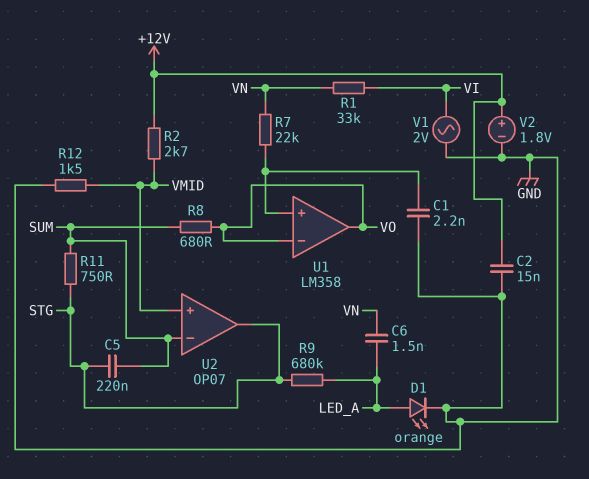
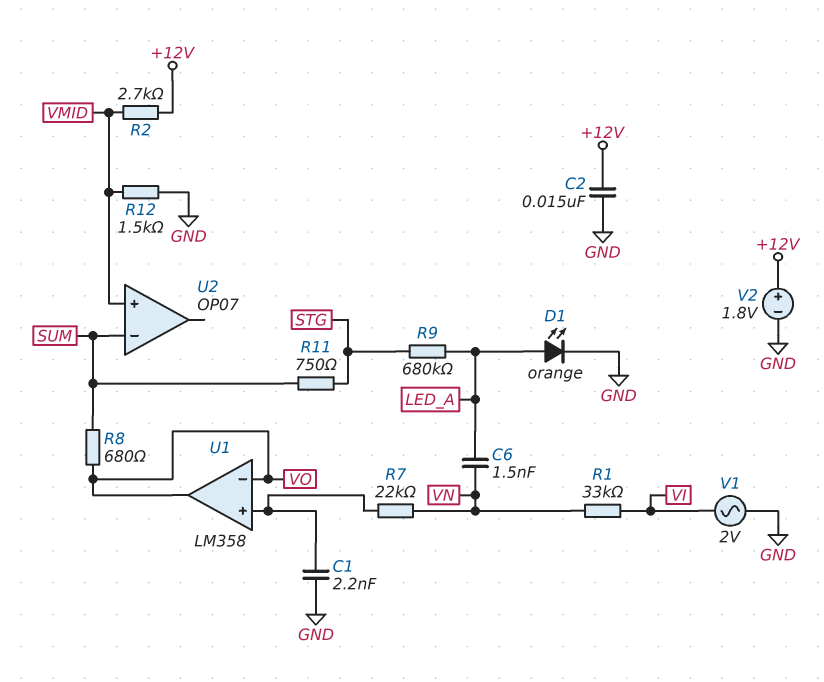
C5: 220nF (STG, SUM) -> none
U2 pin out: STG -> none

